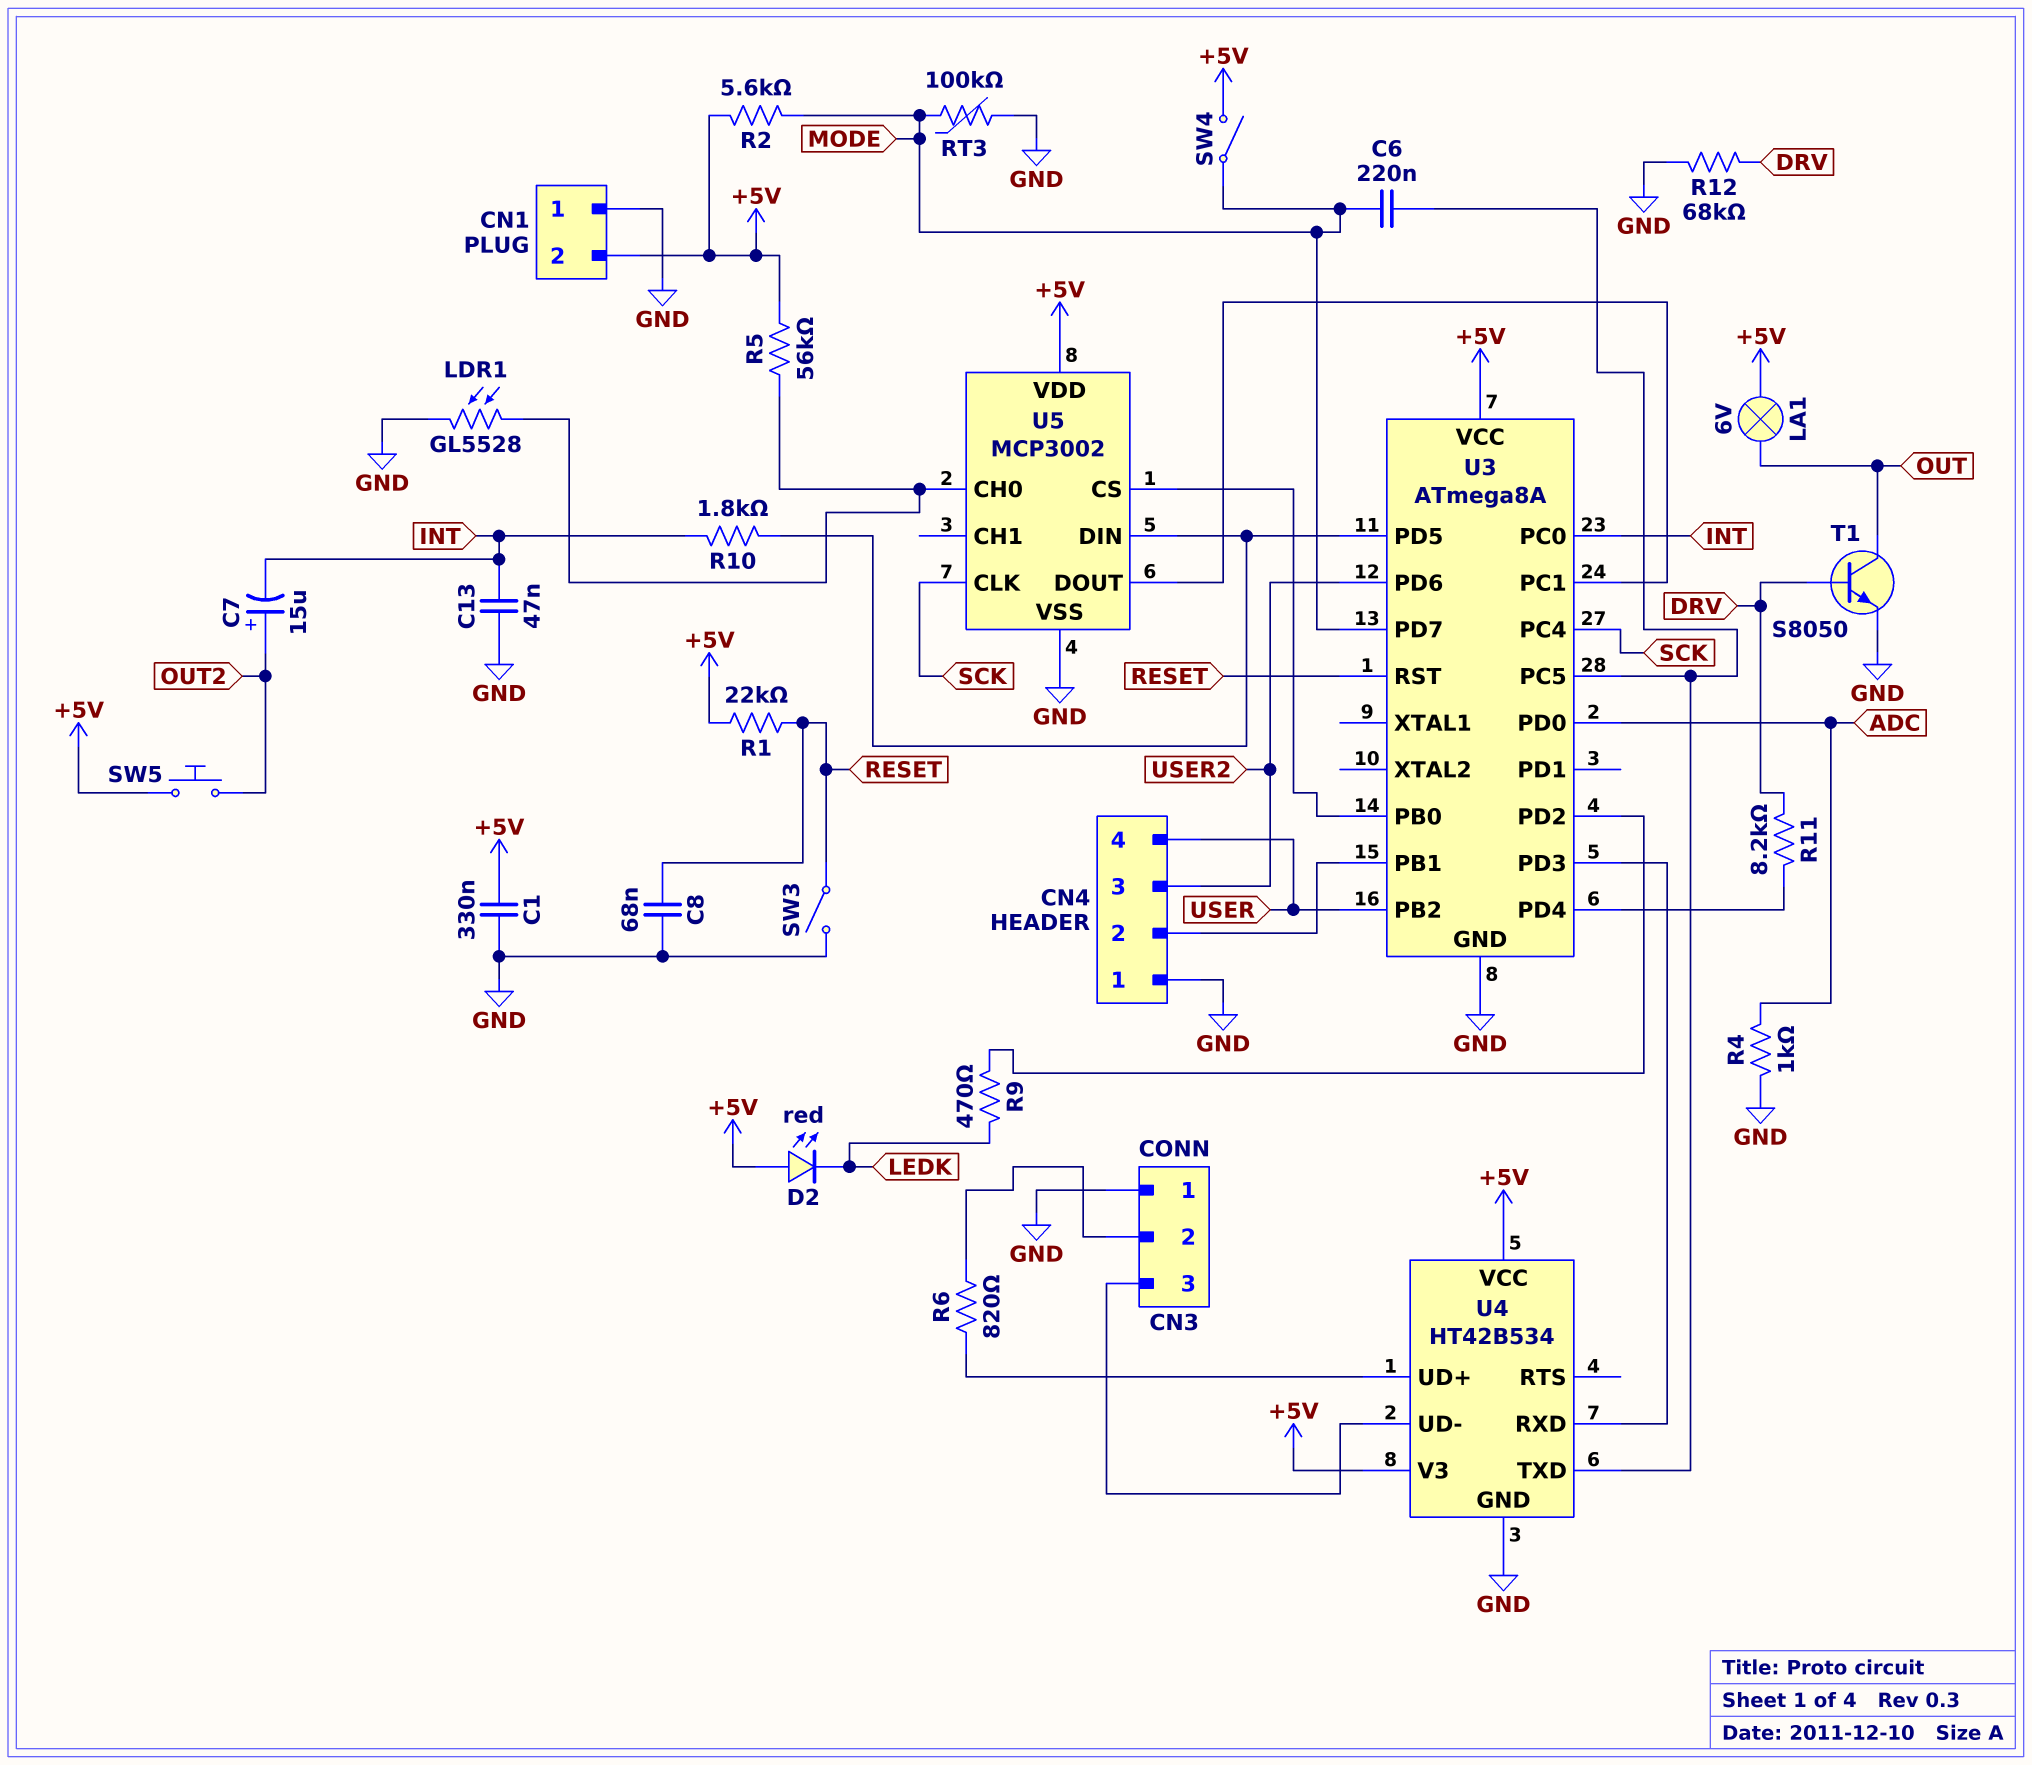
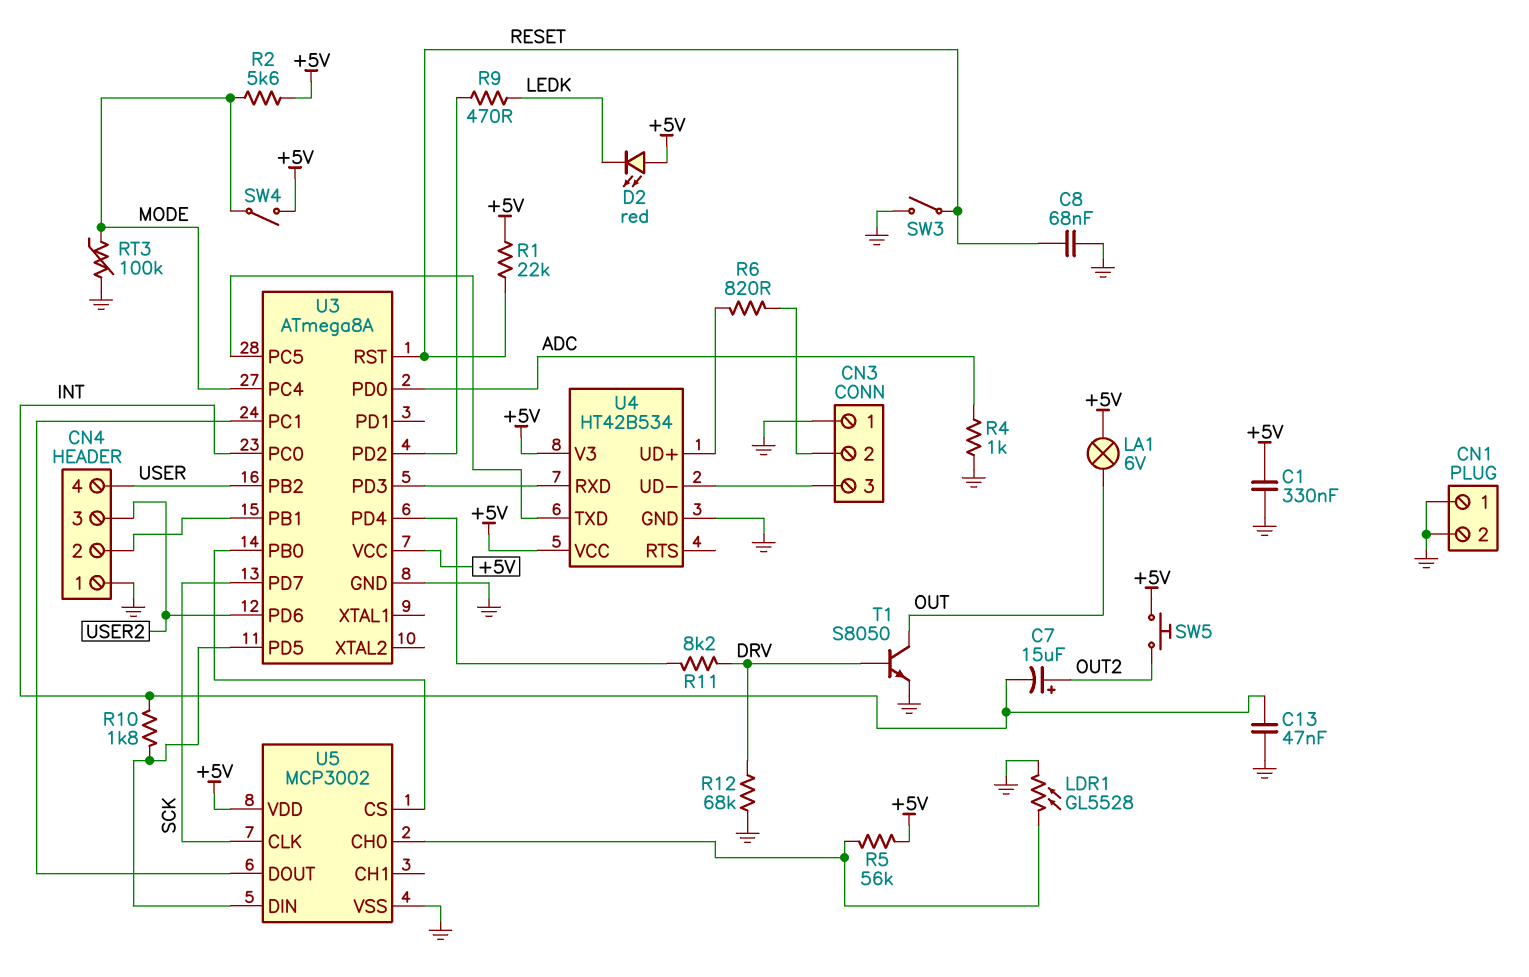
C6: 220nF (MODE, U3/PC5) -> none
CN1 pin 2: +5V -> GND
U3 pin PC4: SCK -> MODE
U3 pin PD7: MODE -> SCK

